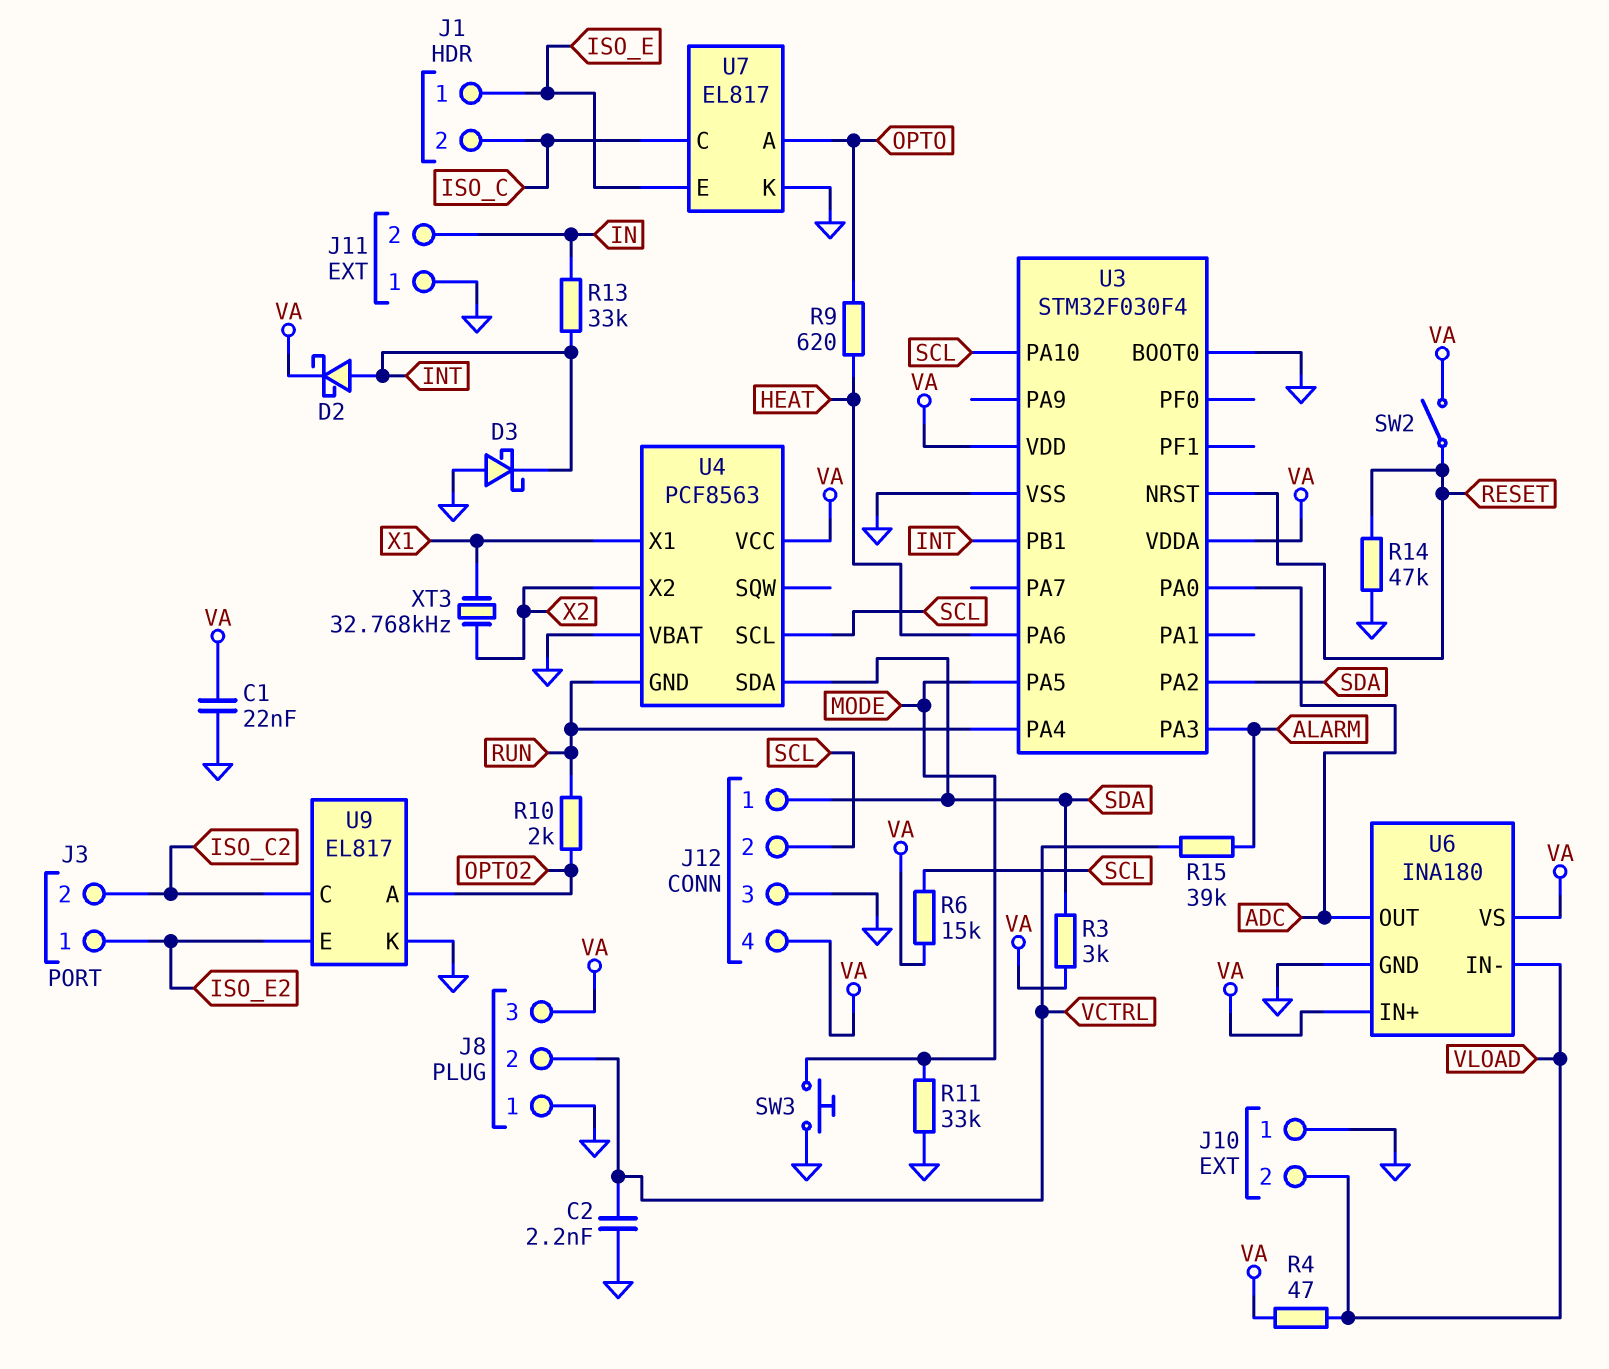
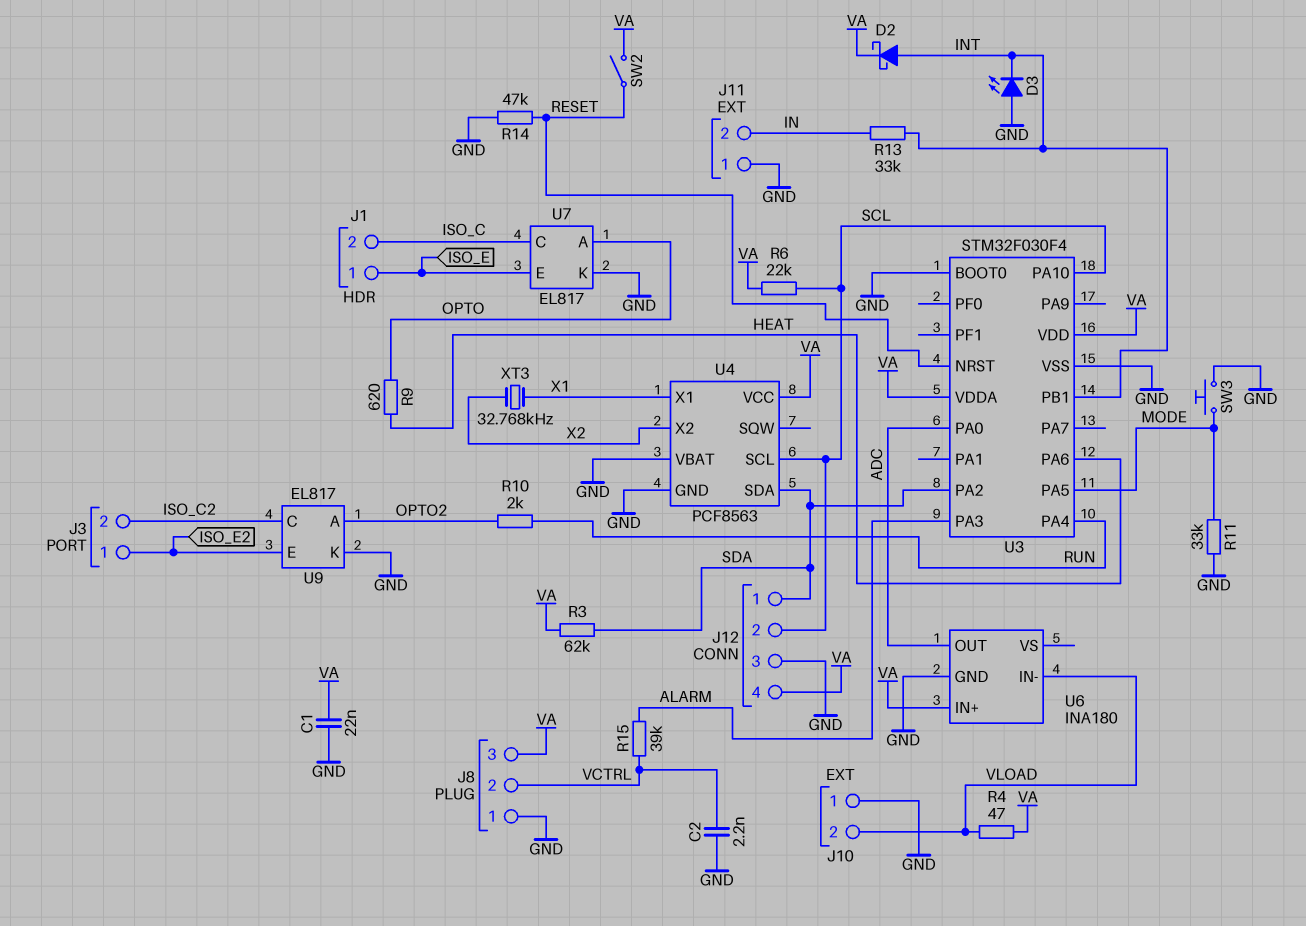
D3: schottky (A GND, K INT) -> LED (A GND, K INT)
R3: 3k (SDA, VA) -> 62k (SDA, VA)
R6: 15k (SCL, VA) -> 22k (SCL, VA)
U4 pin GND: RUN -> GND
U6 pin VS: VA -> none

